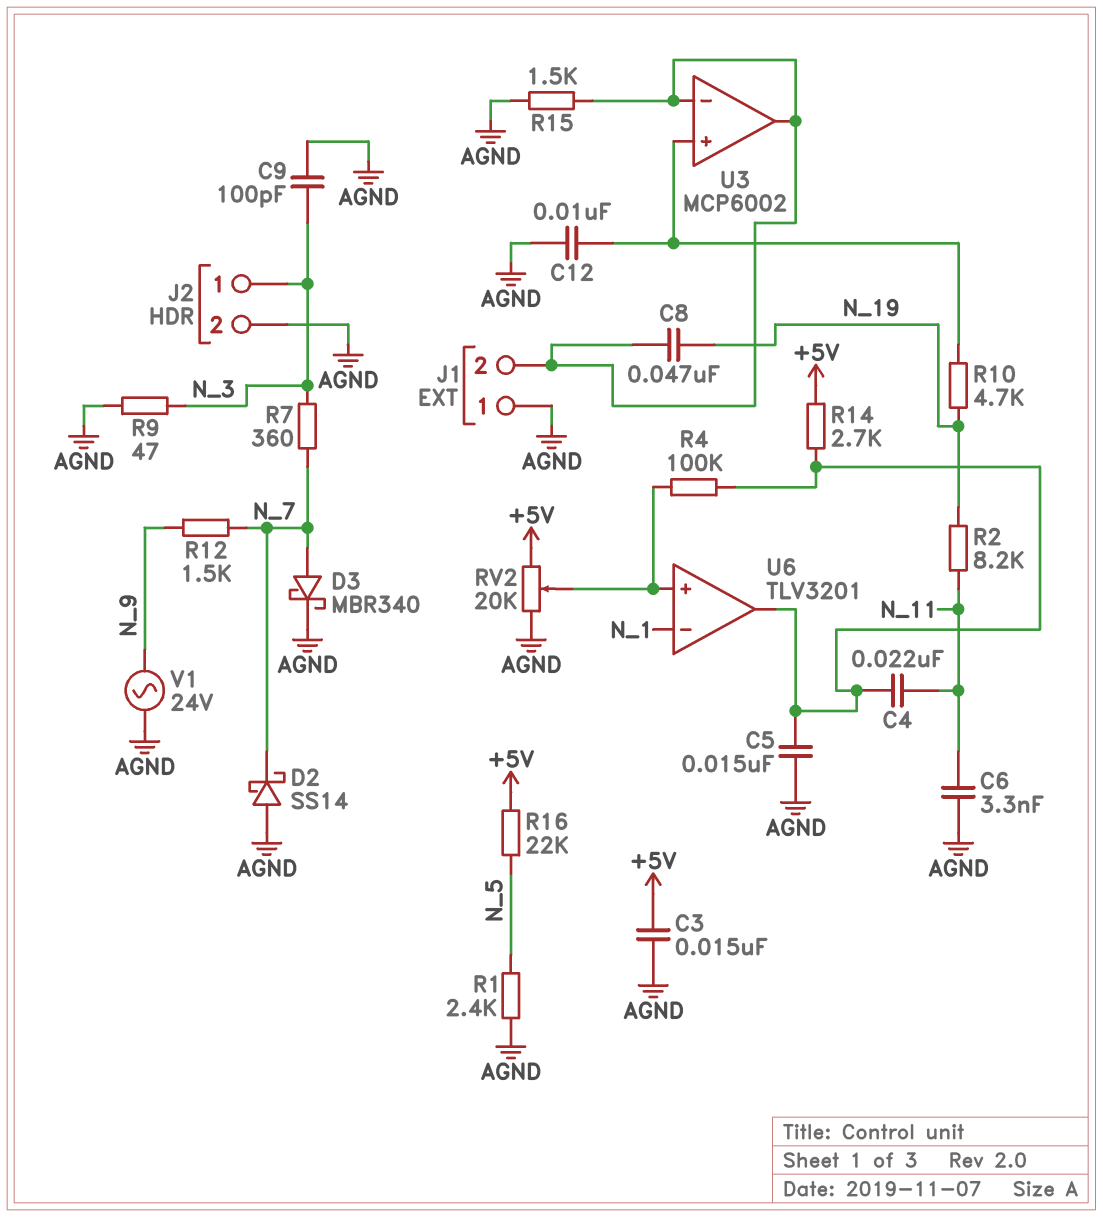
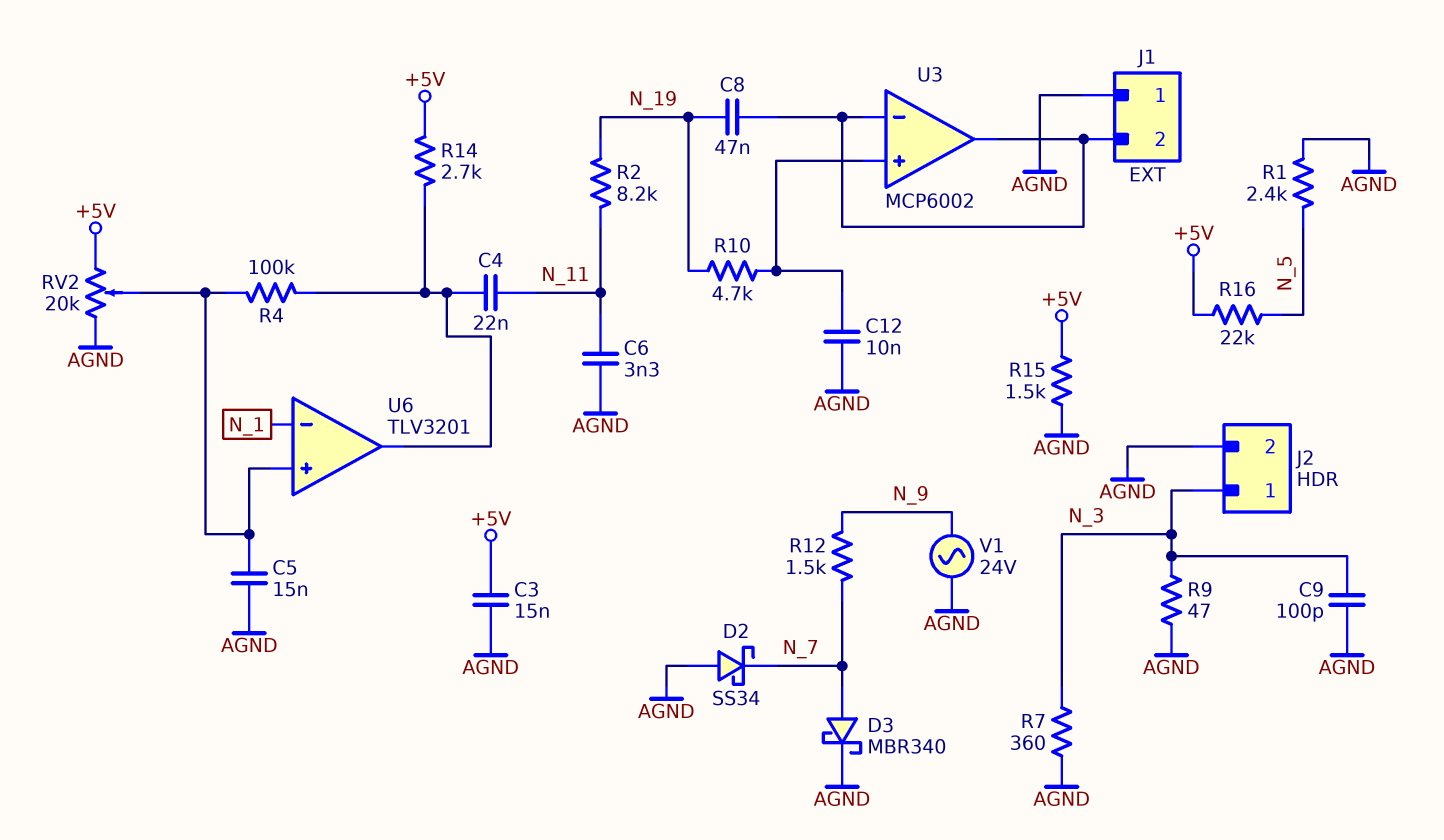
C5: 15nF (AGND, U6/out) -> 15nF (AGND, U6/in+)
D2: schottky SS14 (A AGND, K N_7) -> schottky SS34 (A AGND, K N_7)
R7: 360 (N_3, N_7) -> 360 (AGND, N_3)
R15: 1.5k (AGND, J1/2) -> 1.5k (+5V, AGND)

